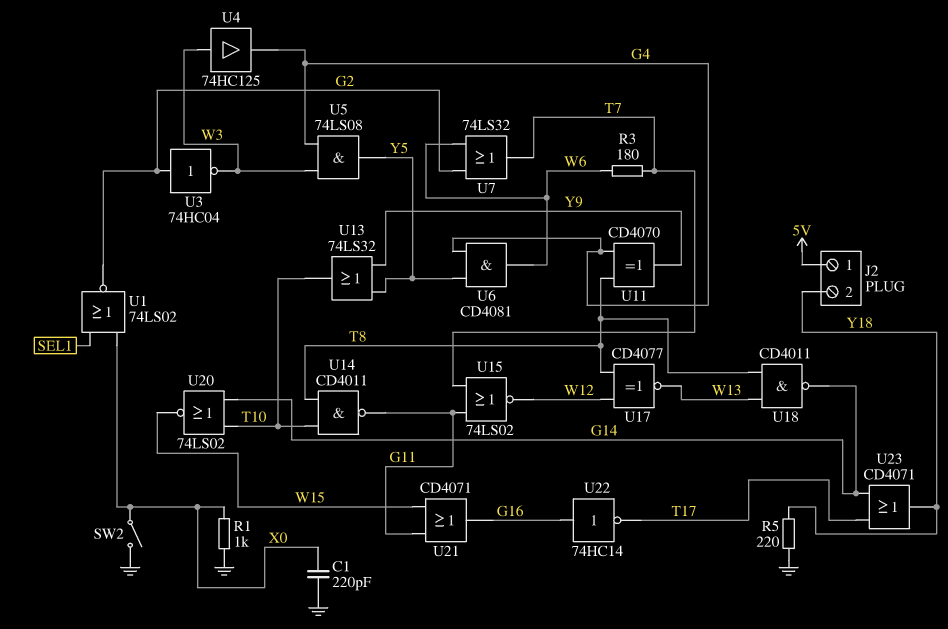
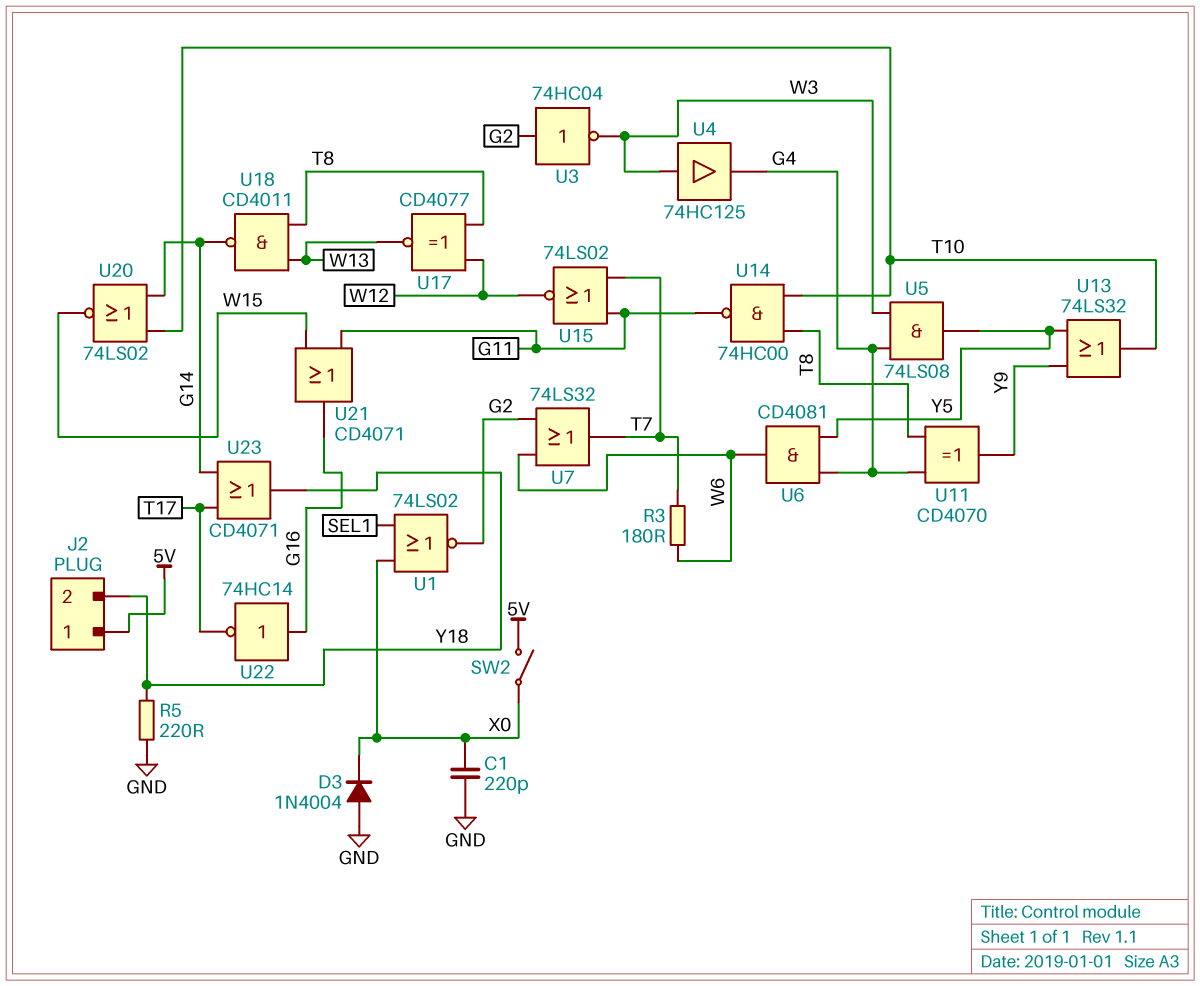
D3: none -> diode 1N4004 (A GND, K X0)
R1: 1k (GND, X0) -> none
SW2: switch (GND, X0) -> switch (5V, X0)
U14: NAND CD4011 (in T8, in T10, out G11) -> NAND 74HC00 (in T8, in T10, out G11)

